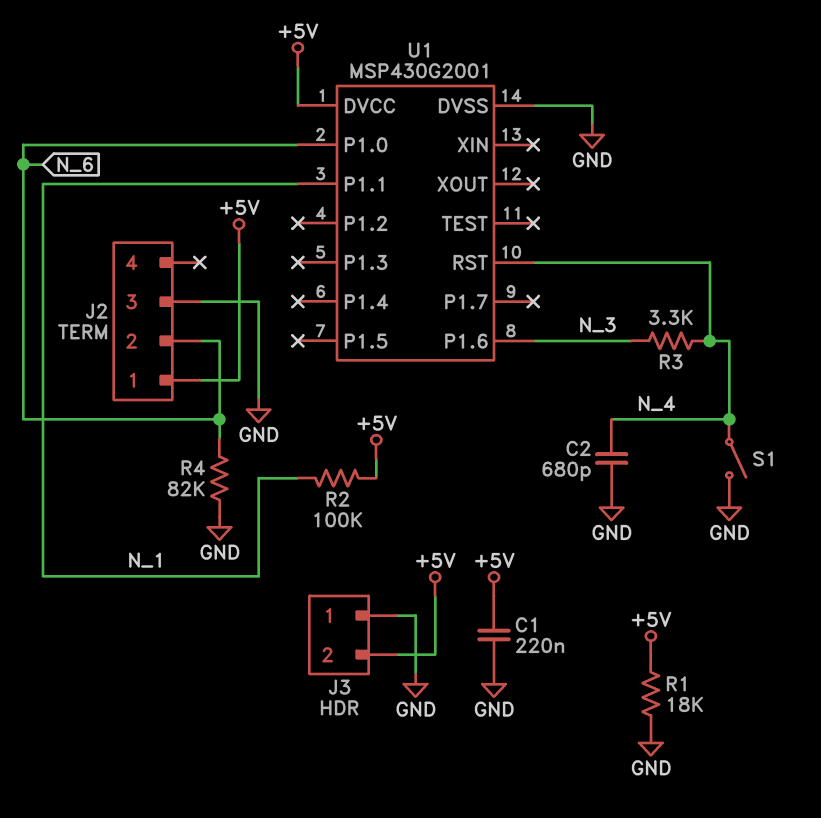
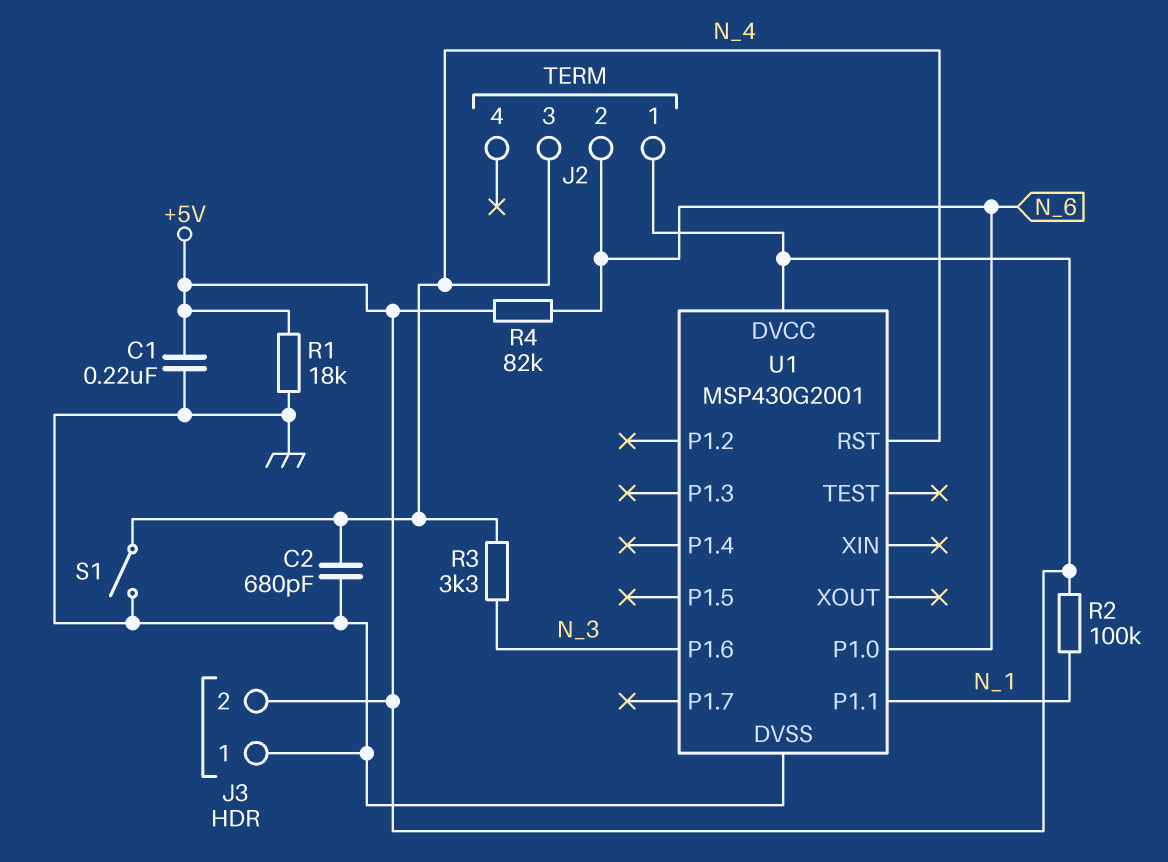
J2 pin 3: GND -> N_4
R4: 82k (GND, N_6) -> 82k (+5V, N_6)

